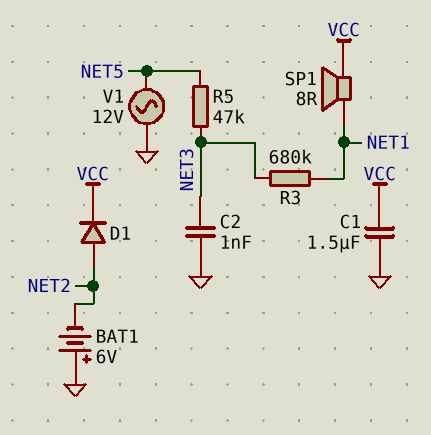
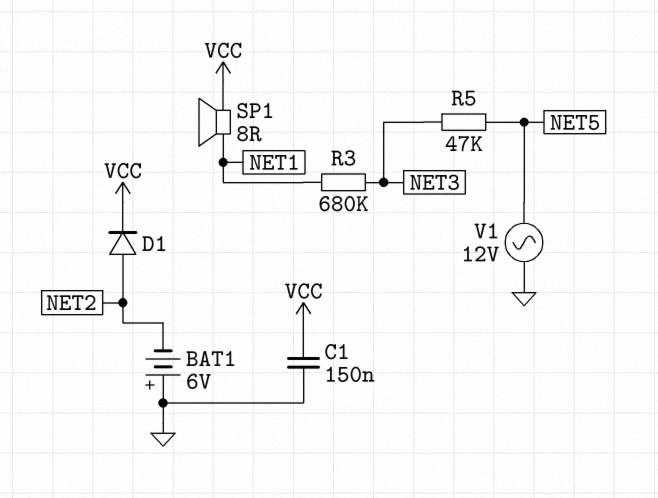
C1: 1.5uF (GND, VCC) -> 150nF (GND, VCC)
C2: 1nF (GND, NET3) -> none

